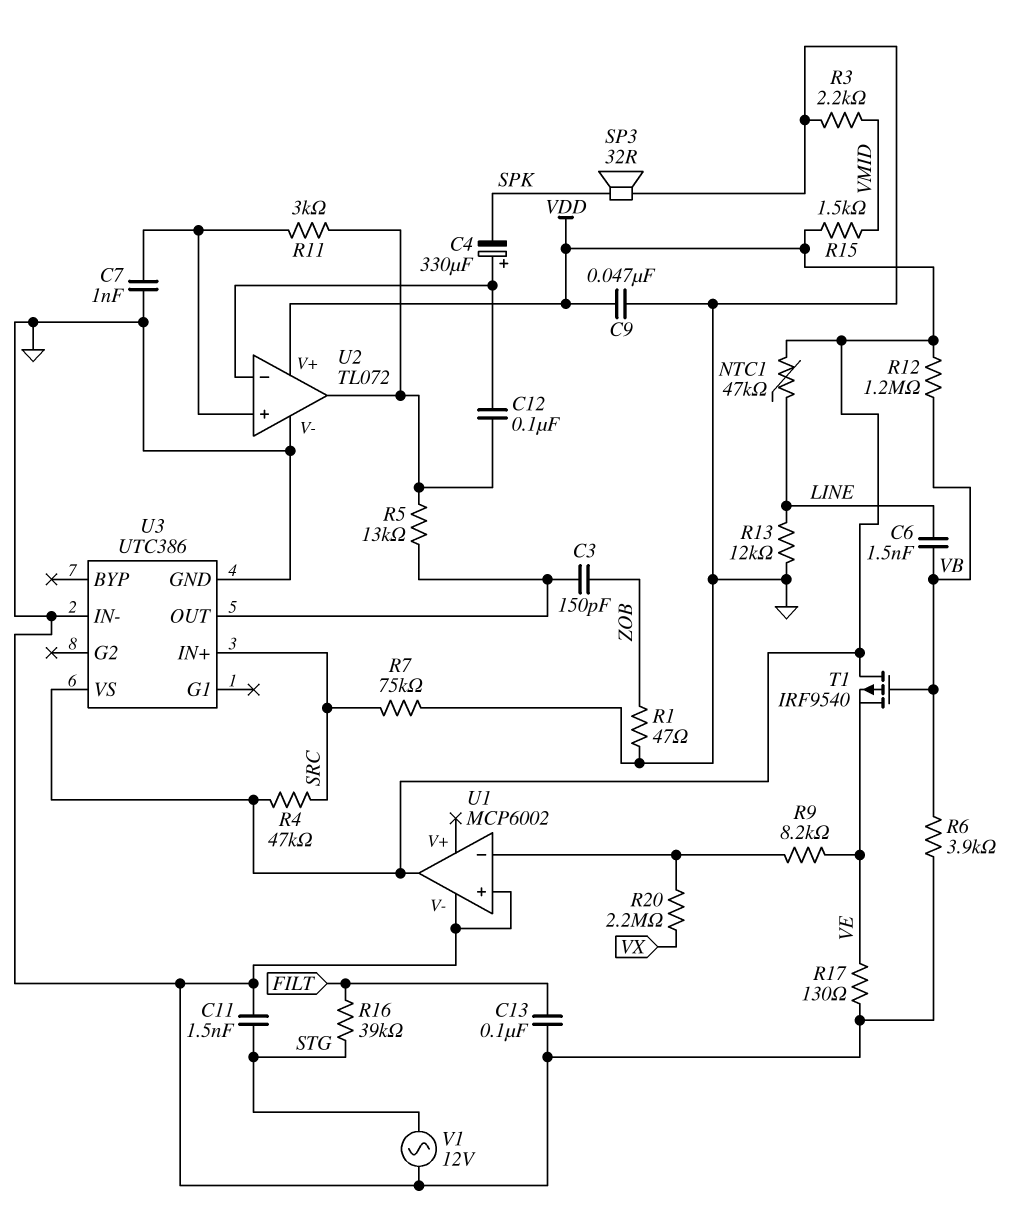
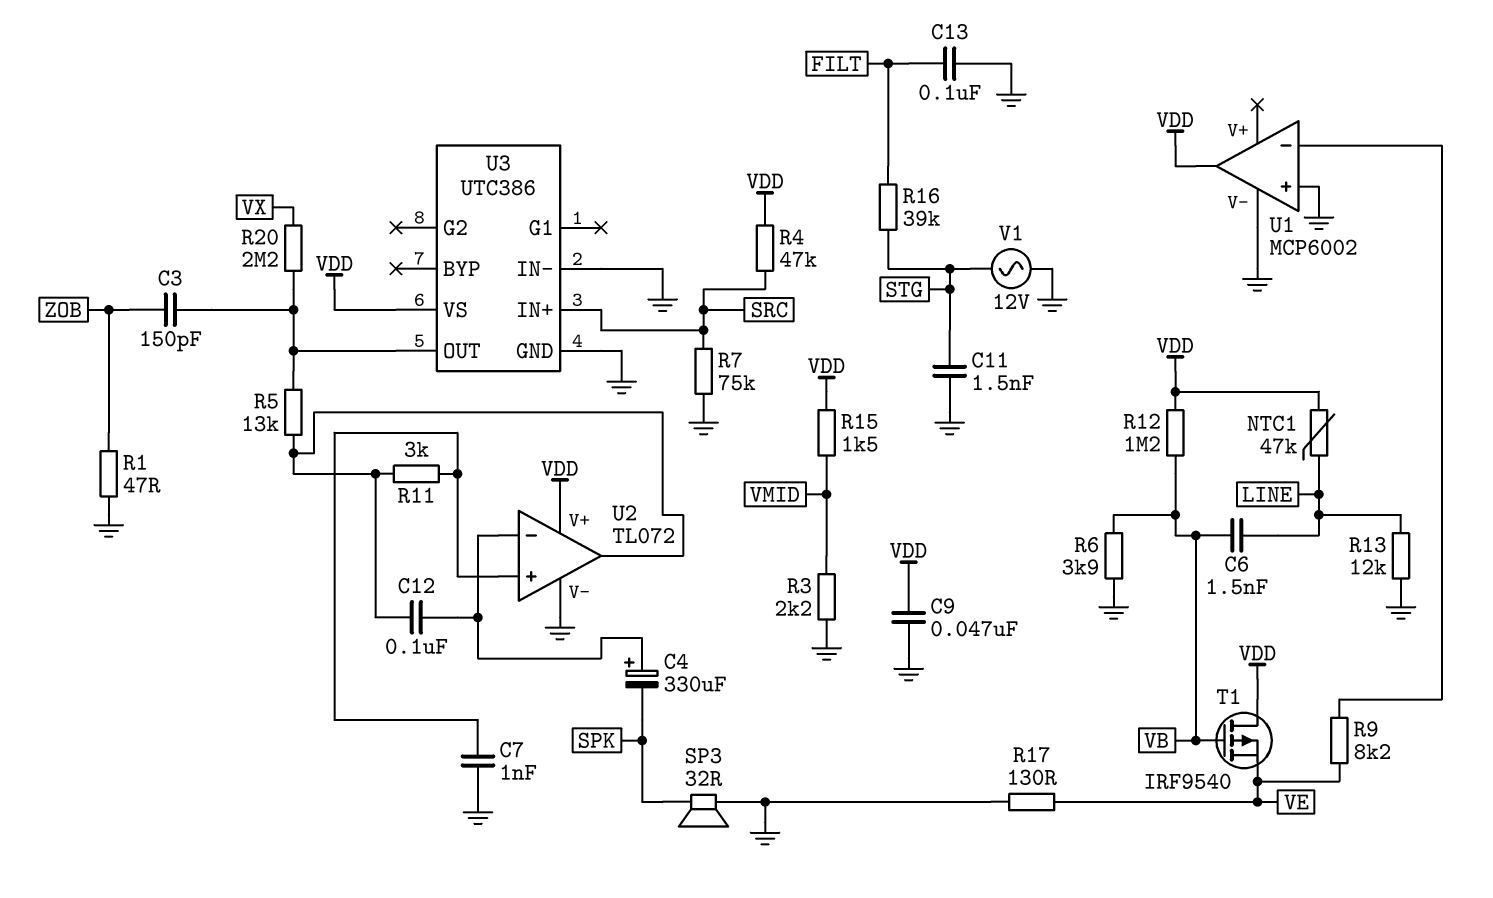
R20: 2.2M (U1/in-, VX) -> 2.2M (U3/OUT, VX)

